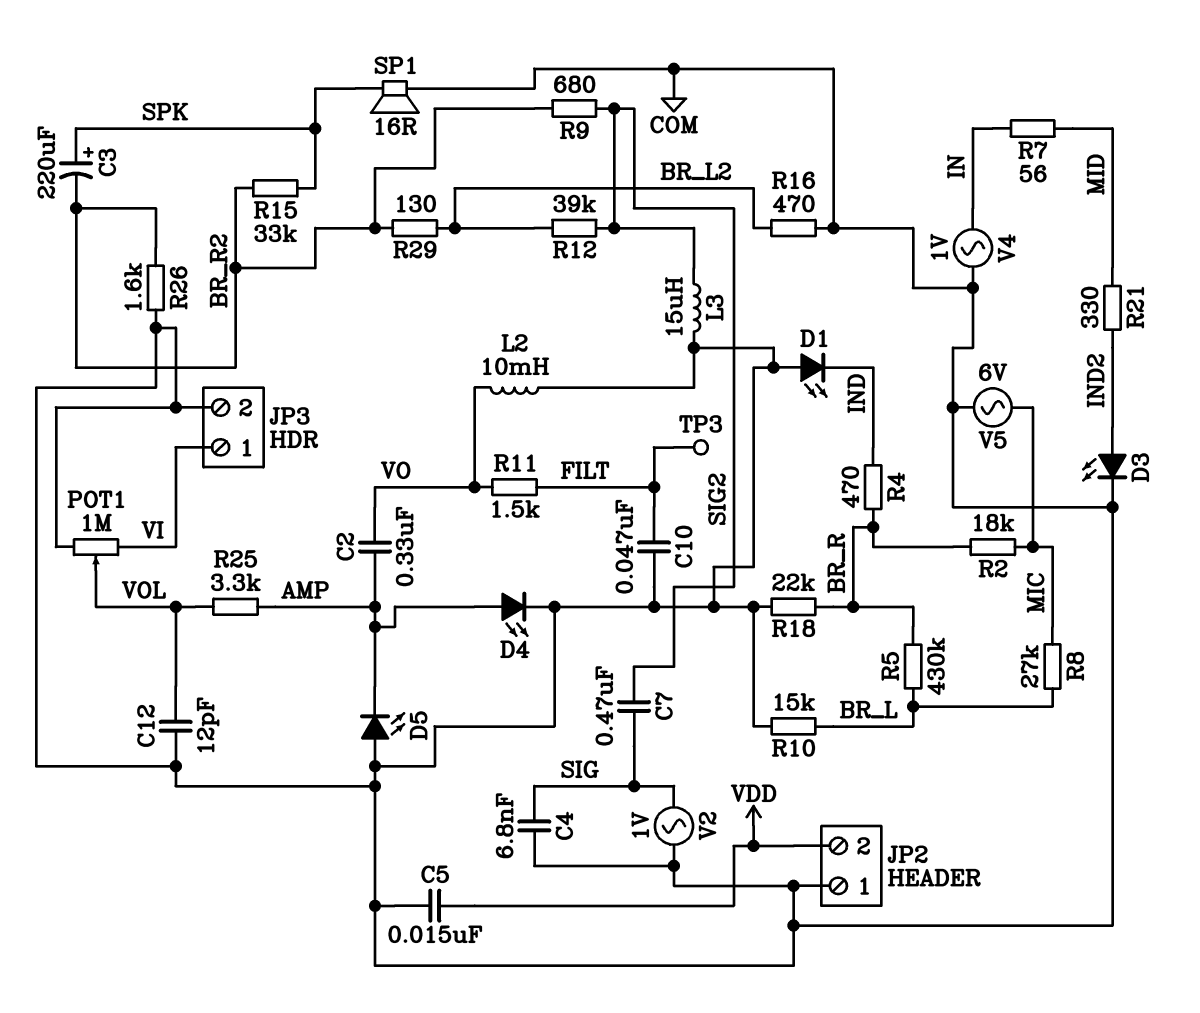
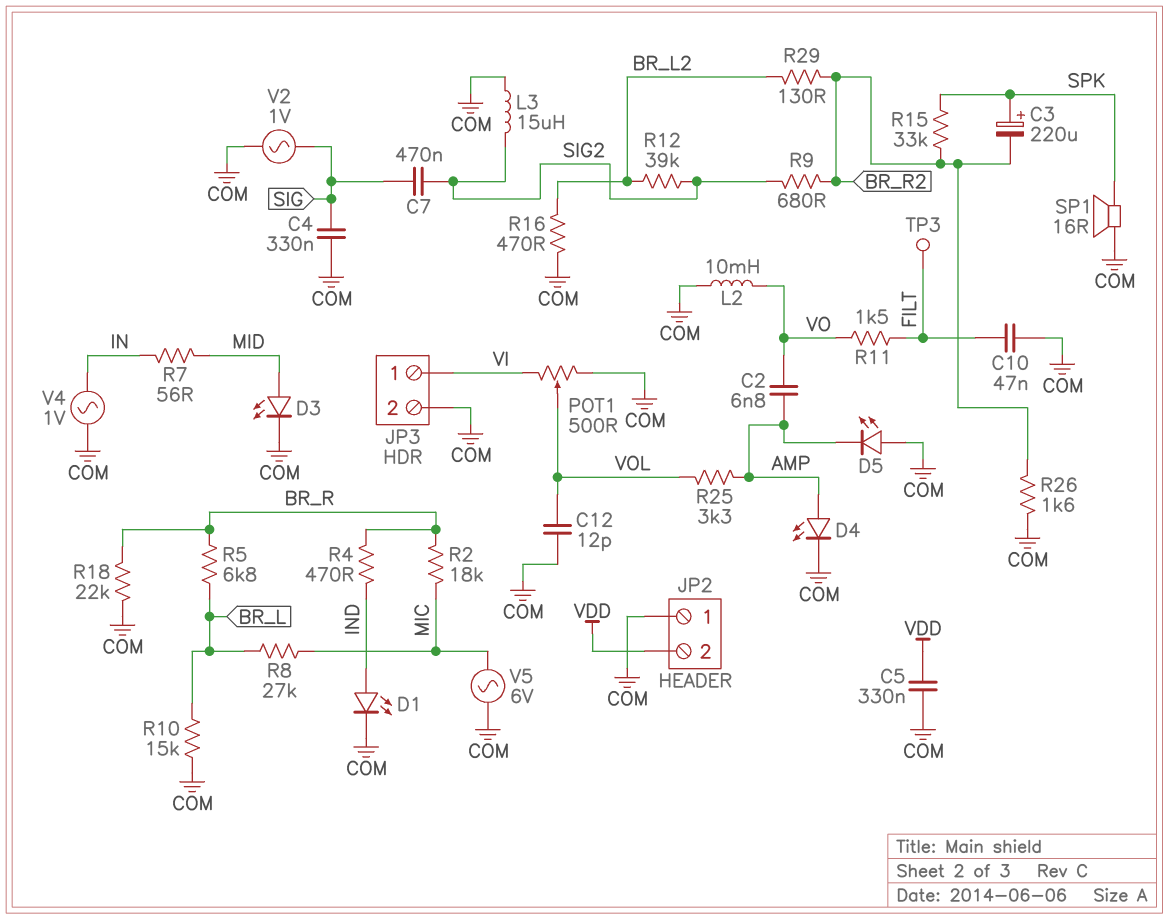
C2: 330nF (AMP, VO) -> 6.8nF (AMP, VO)
C4: 6.8nF (COM, SIG) -> 330nF (COM, SIG)
C5: 15nF (COM, VDD) -> 330nF (COM, VDD)
D1: LED (A COM, K IND) -> LED (A IND, K COM)
D3: LED (A IND2, K COM) -> LED (A MID, K COM)
POT1: 1M (COM, VI, wiper VOL) -> 500 (COM, VI, wiper VOL)
R5: 430k (BR_L, BR_R) -> 6.8k (BR_L, BR_R)
R21: 330 (IND2, MID) -> none

